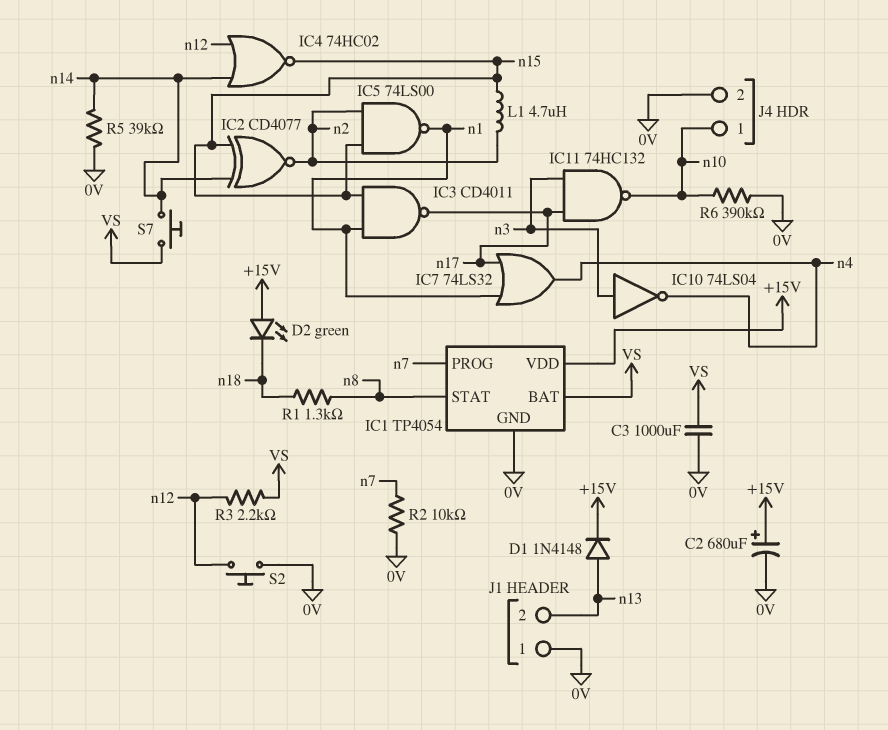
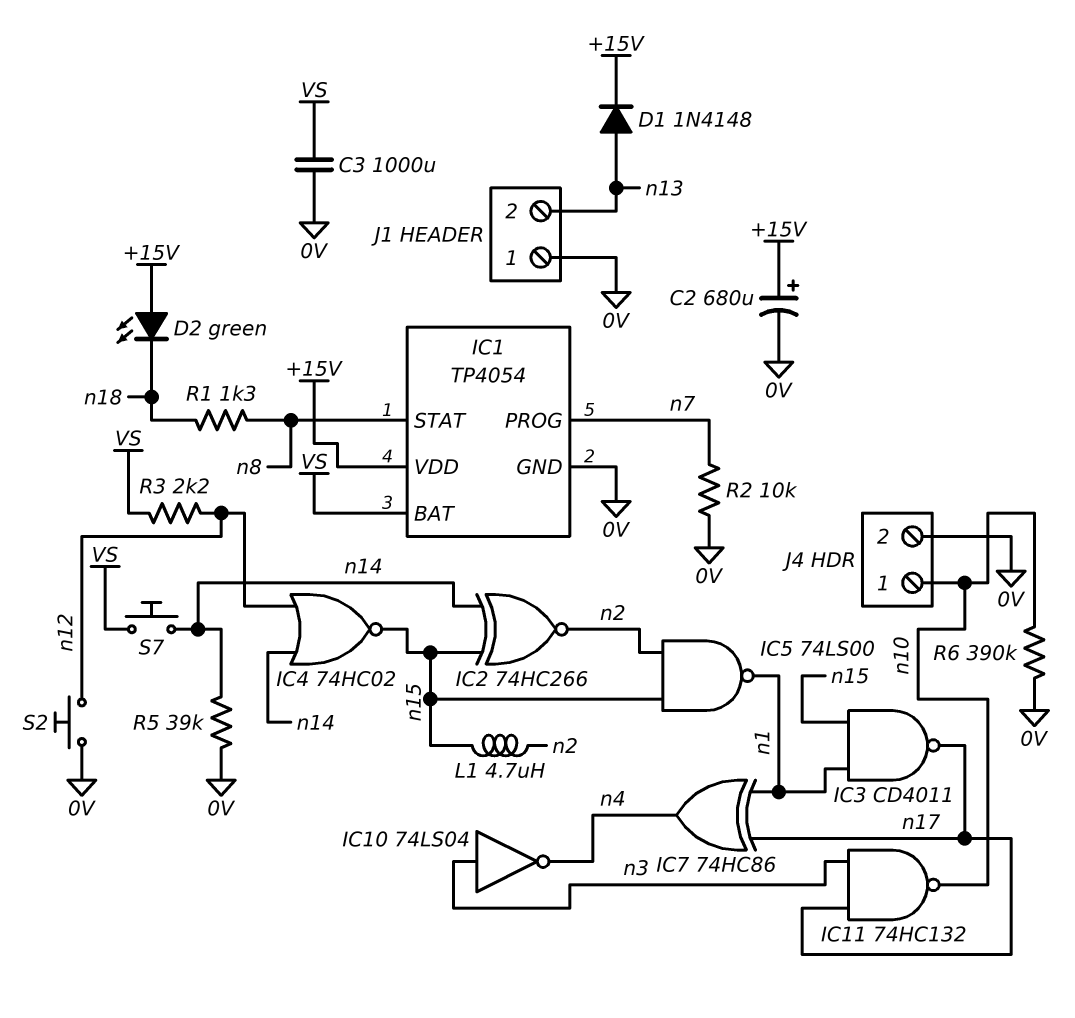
IC2: XNOR CD4077 (in n14, in n15, out n2) -> XNOR 74HC266 (in n14, in n15, out n2)
IC7: OR 74LS32 (in n1, in n17, out n4) -> XOR 74HC86 (in n1, in n17, out n4)

